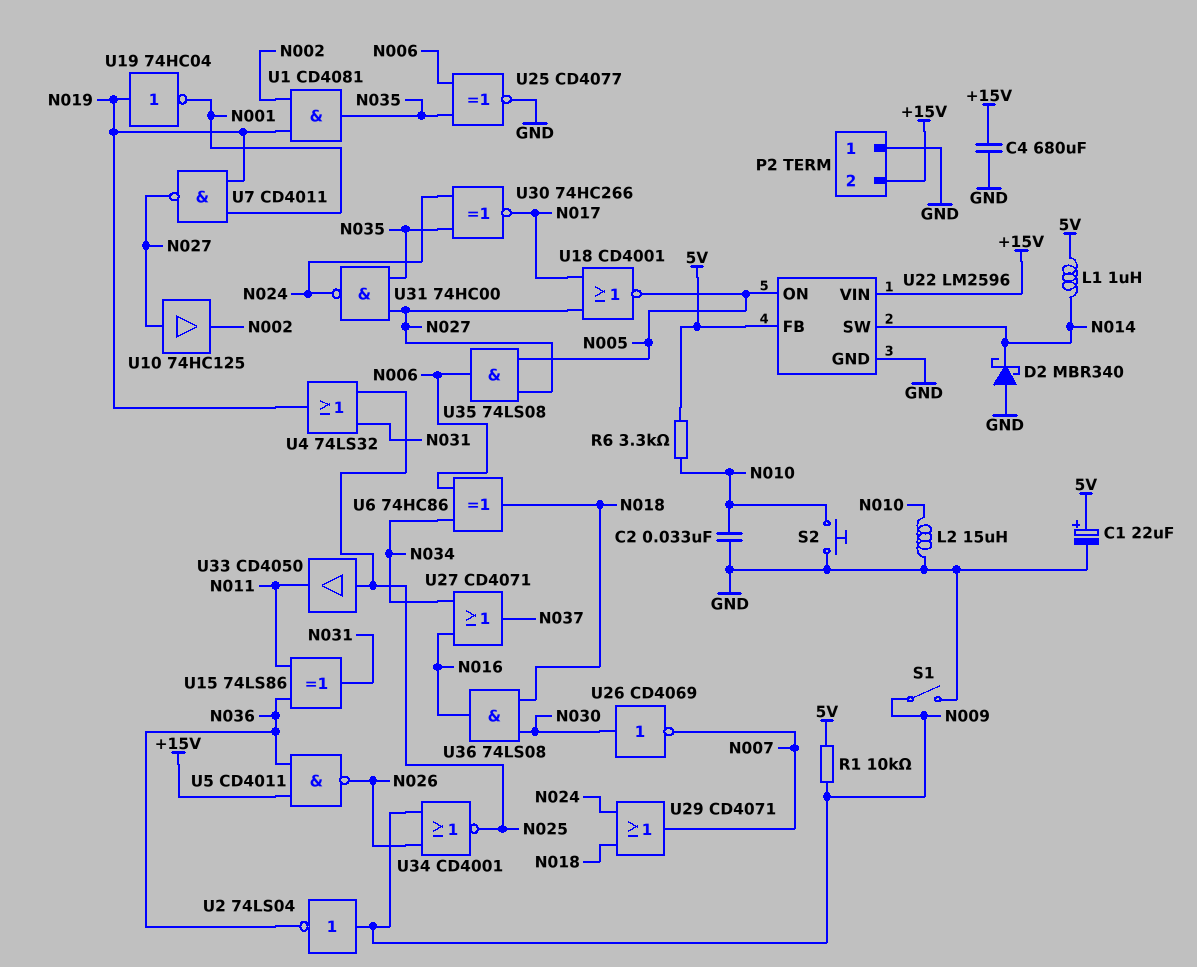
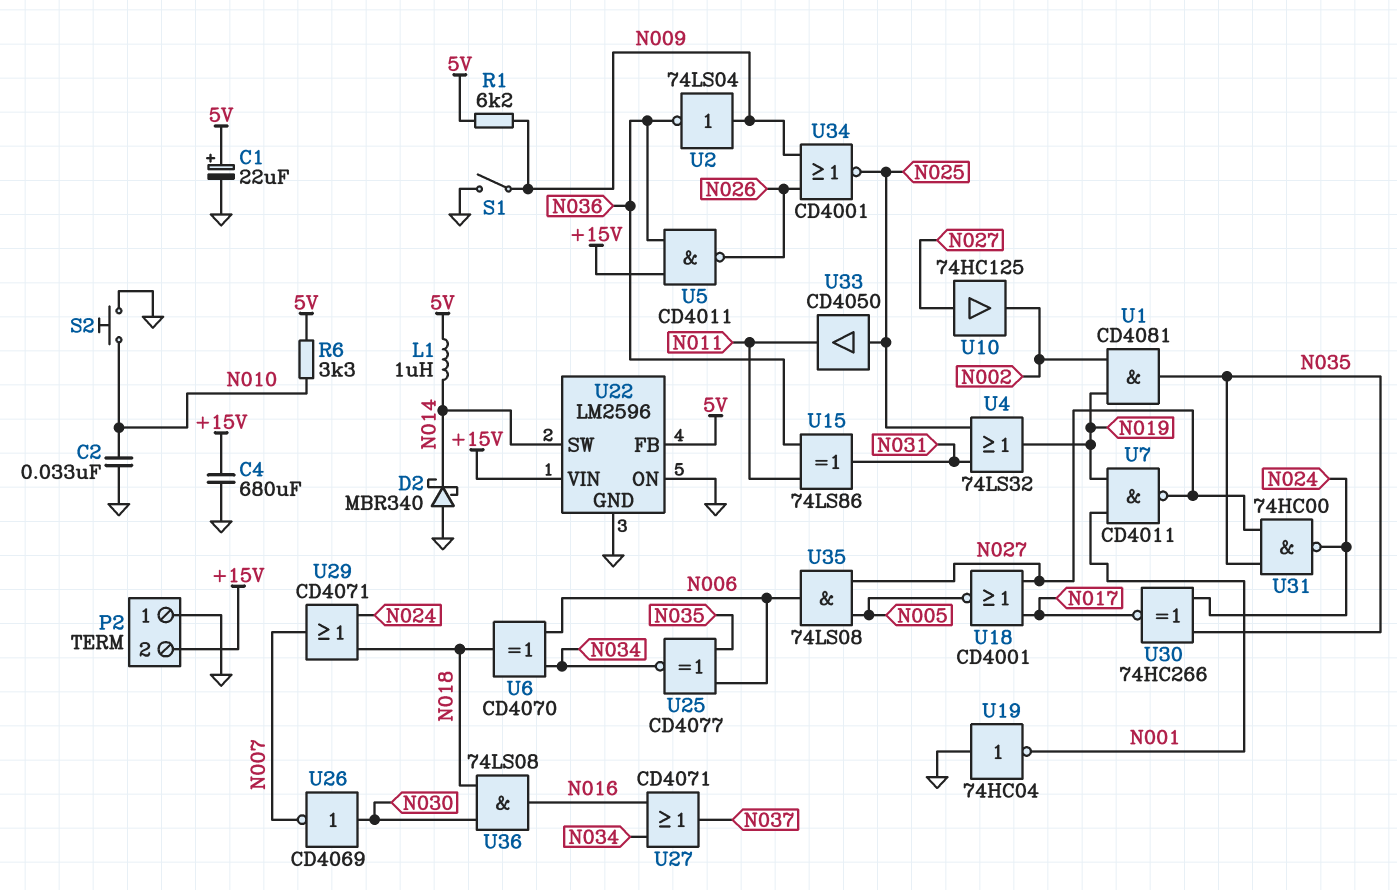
L2: 15uH (GND, N010) -> none
R1: 10k (5V, N009) -> 6.2k (5V, N009)
U6: XOR 74HC86 (in N006, in N034, out N018) -> XOR CD4070 (in N006, in N034, out N018)
U19: NOT 74HC04 (in N019, out N001) -> NOT 74HC04 (in GND, out N001)
U22 pin ON: N005 -> GND
U25: XNOR CD4077 (in N006, in N035, out GND) -> XNOR CD4077 (in N006, in N035, out N034)

